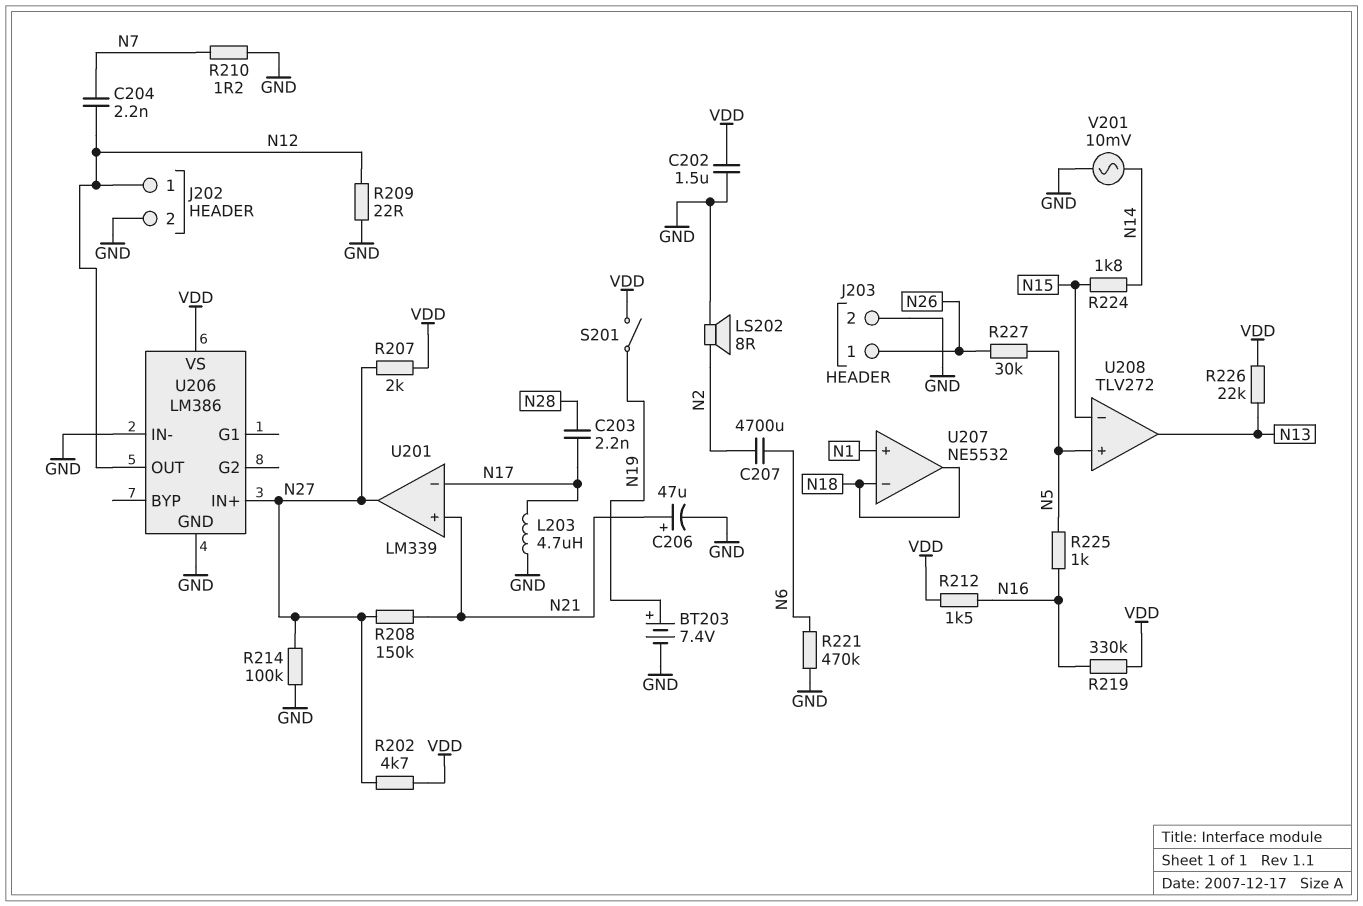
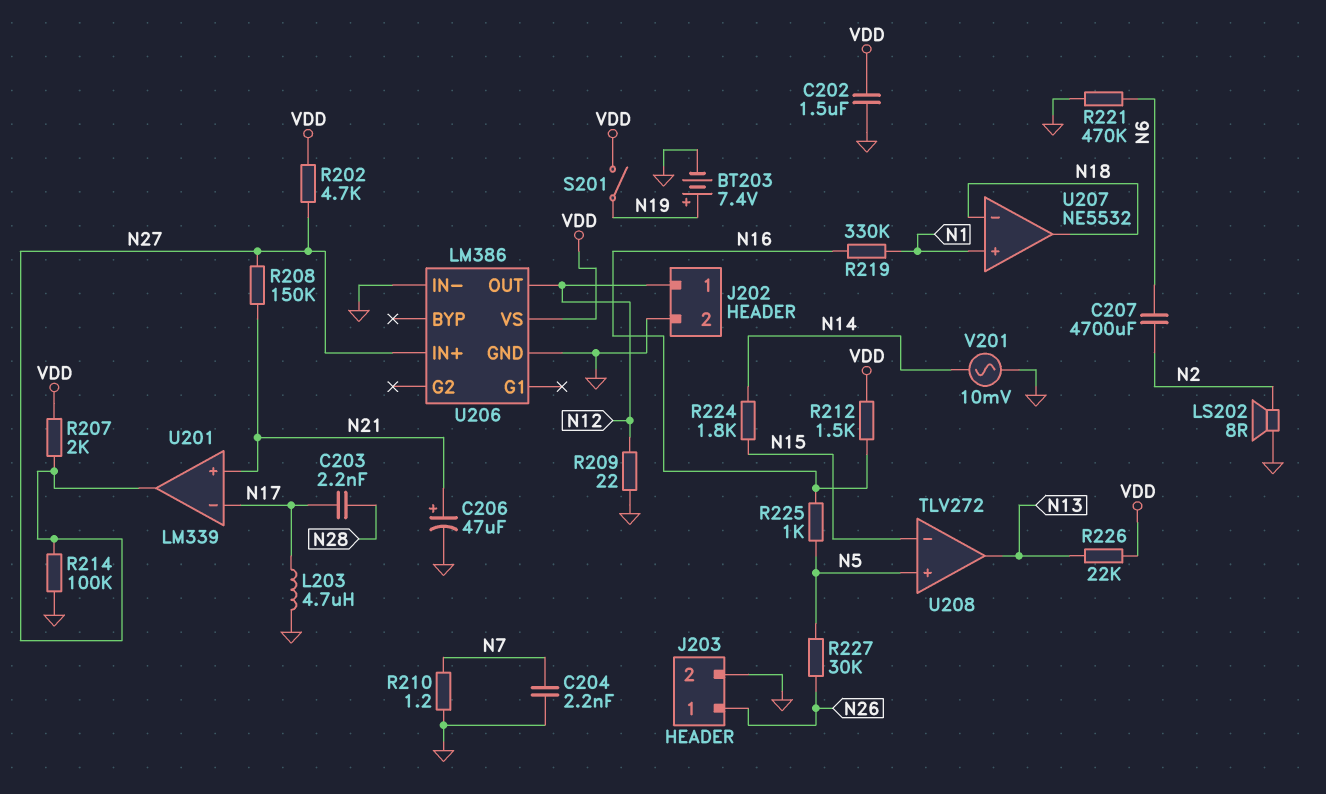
C204: 2.2nF (N7, N12) -> 2.2nF (GND, N7)
R219: 330k (N16, VDD) -> 330k (N1, N16)

